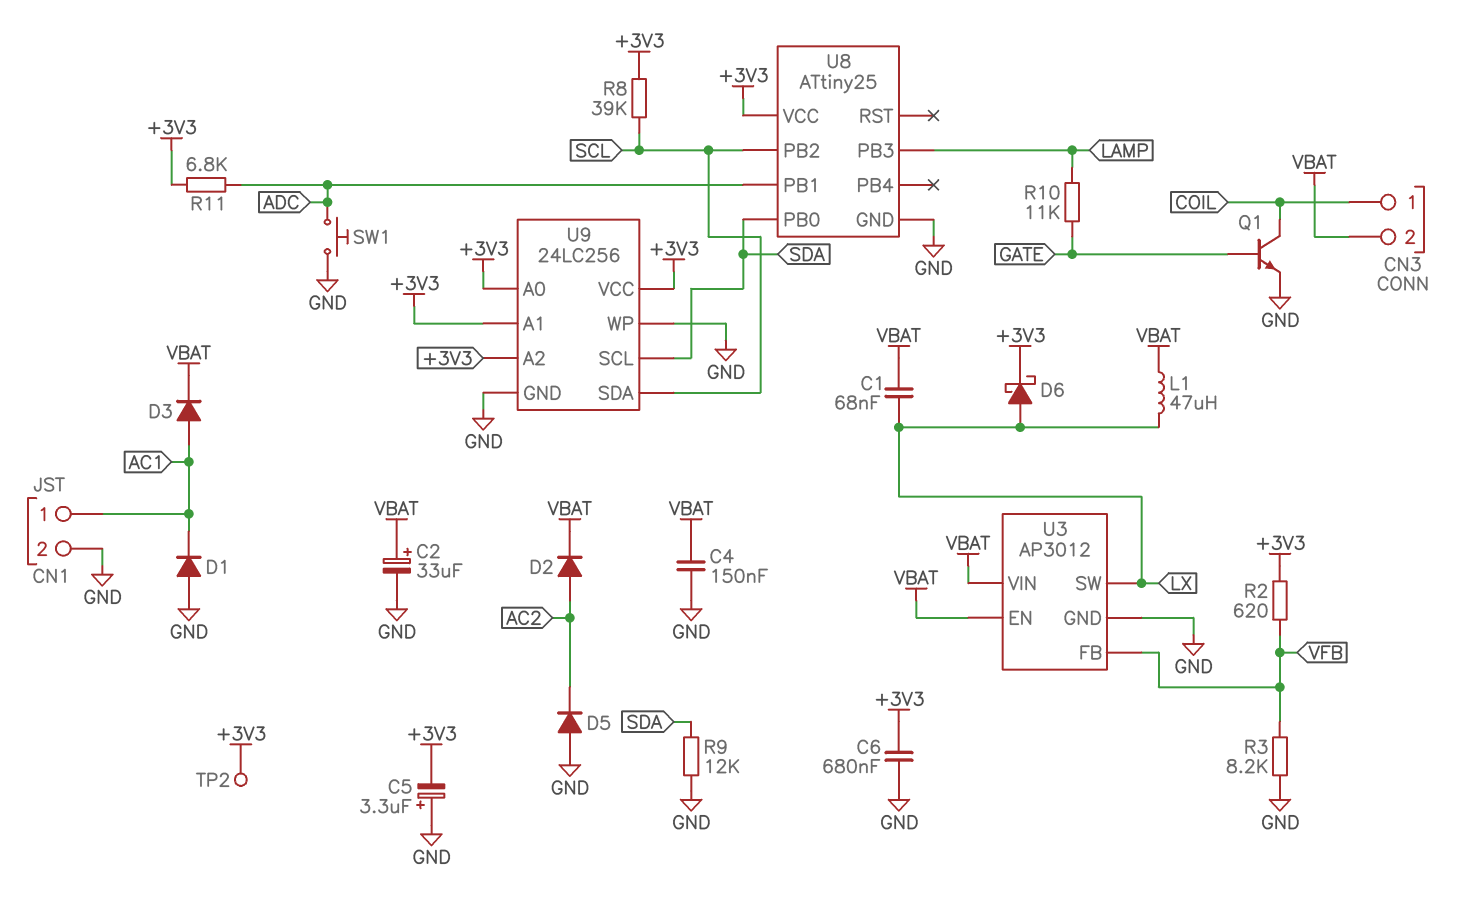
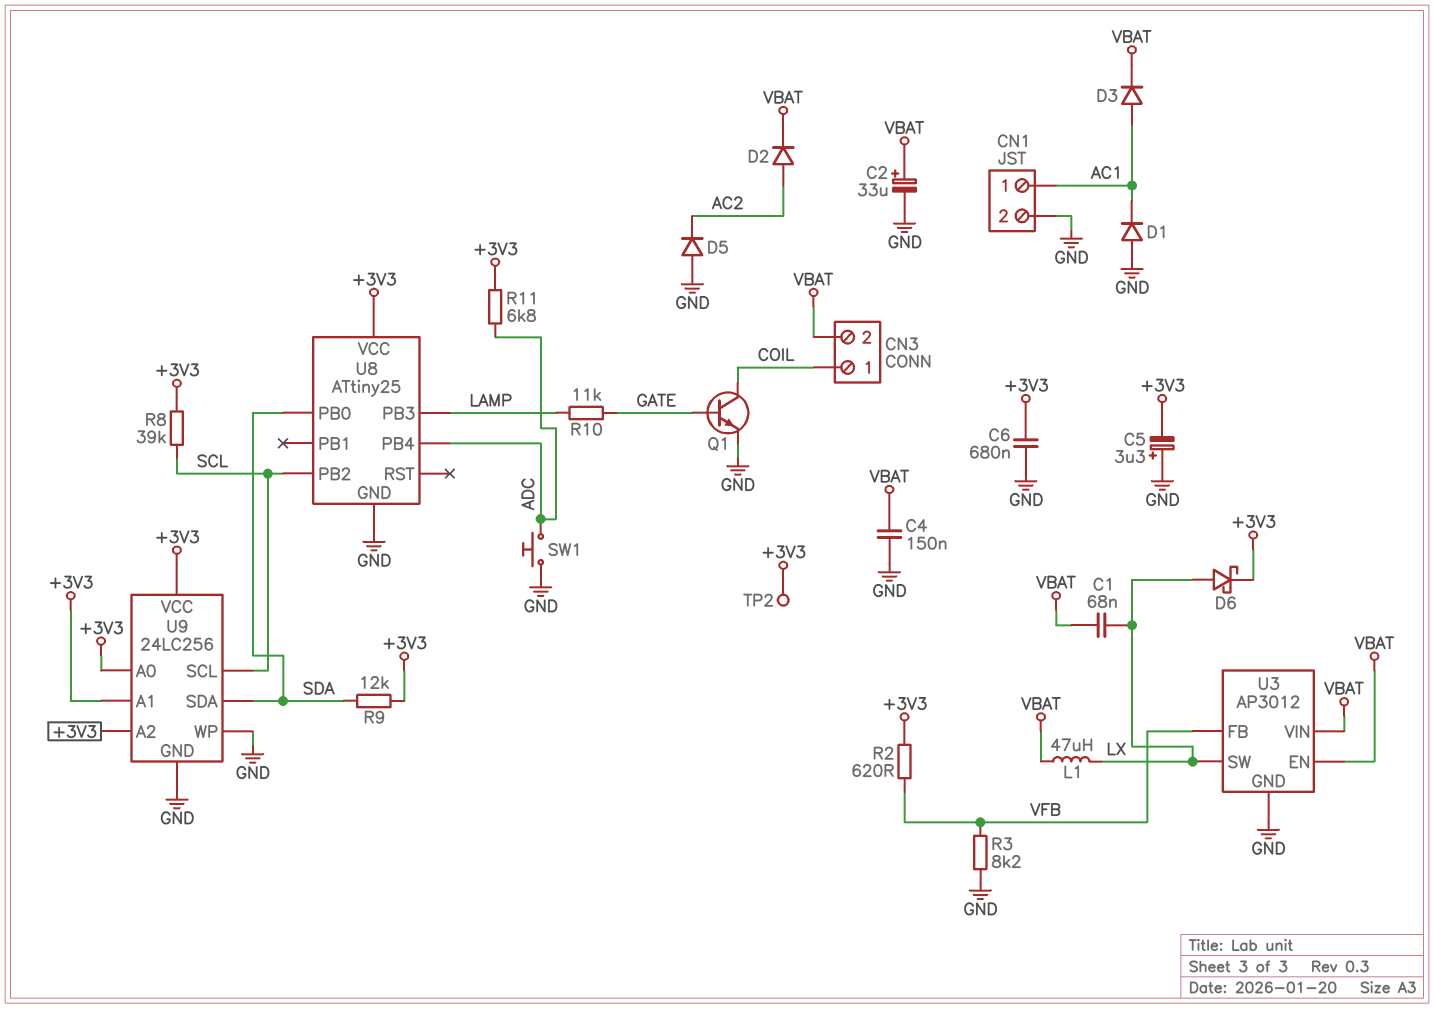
R9: 12k (GND, SDA) -> 12k (+3V3, SDA)
U8 pin PB1: ADC -> none
U8 pin PB4: none -> ADC
U9 pin SCL: SDA -> SCL
U9 pin SDA: SCL -> SDA

